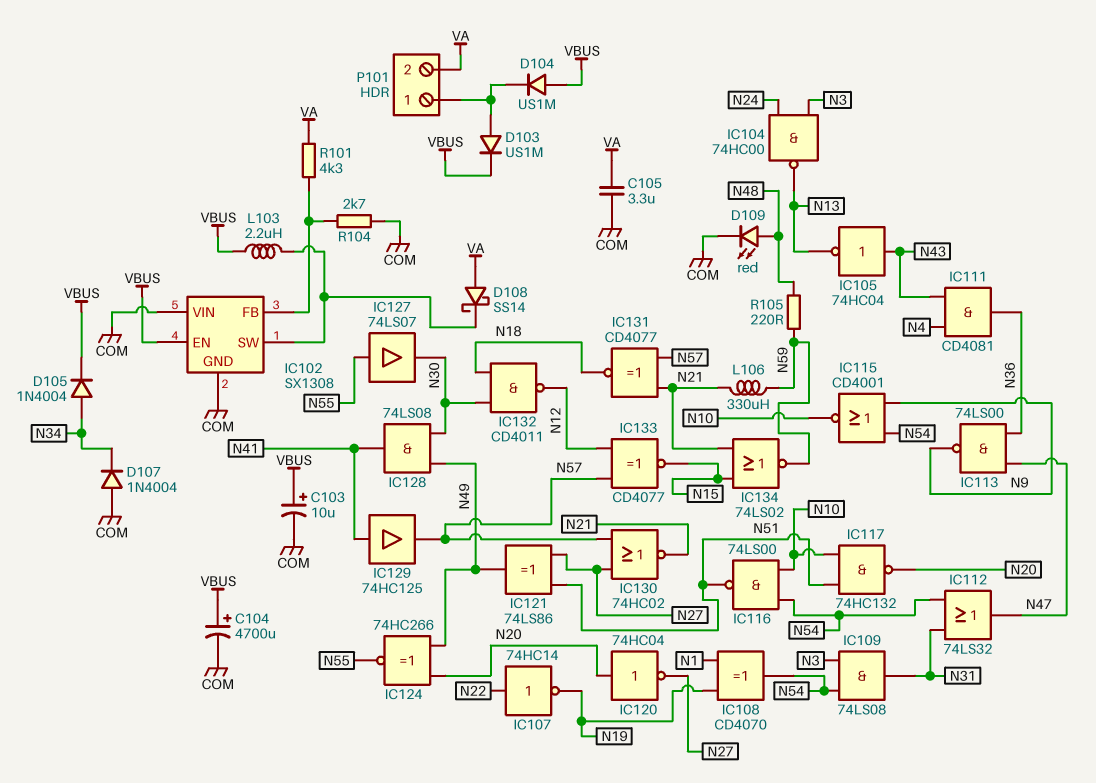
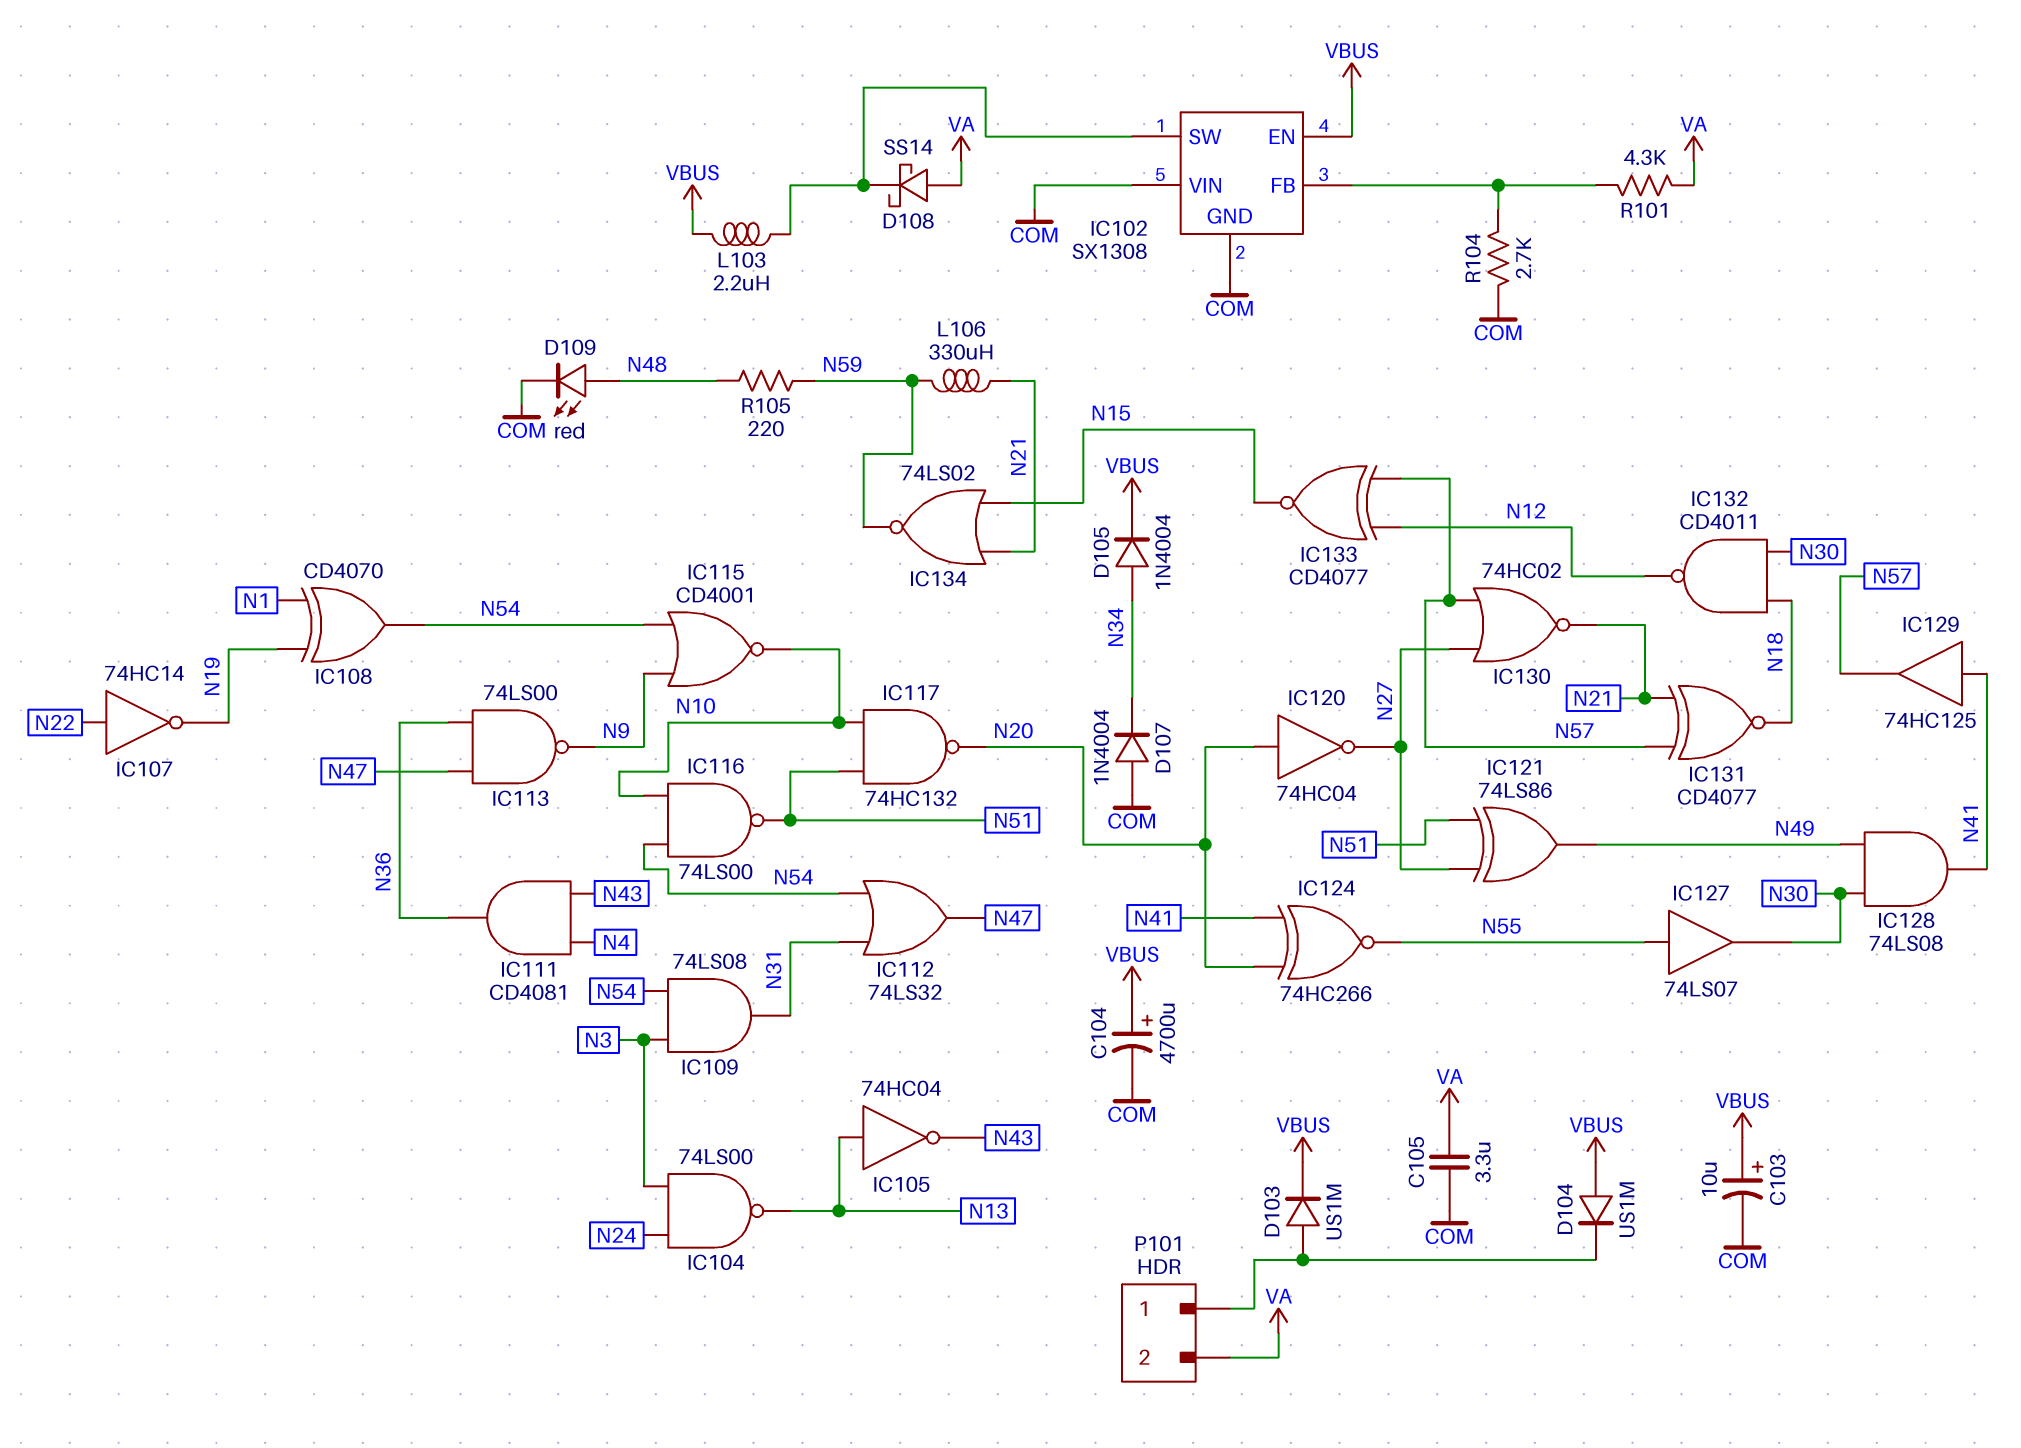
IC104: NAND 74HC00 (in N3, in N24, out N13) -> NAND 74LS00 (in N3, in N24, out N13)
IC105: NOT 74HC04 (in N43, out N13) -> NOT 74HC04 (in N13, out N43)
IC124: XNOR 74HC266 (in N20, in N49, out N55) -> XNOR 74HC266 (in N20, in N41, out N55)

